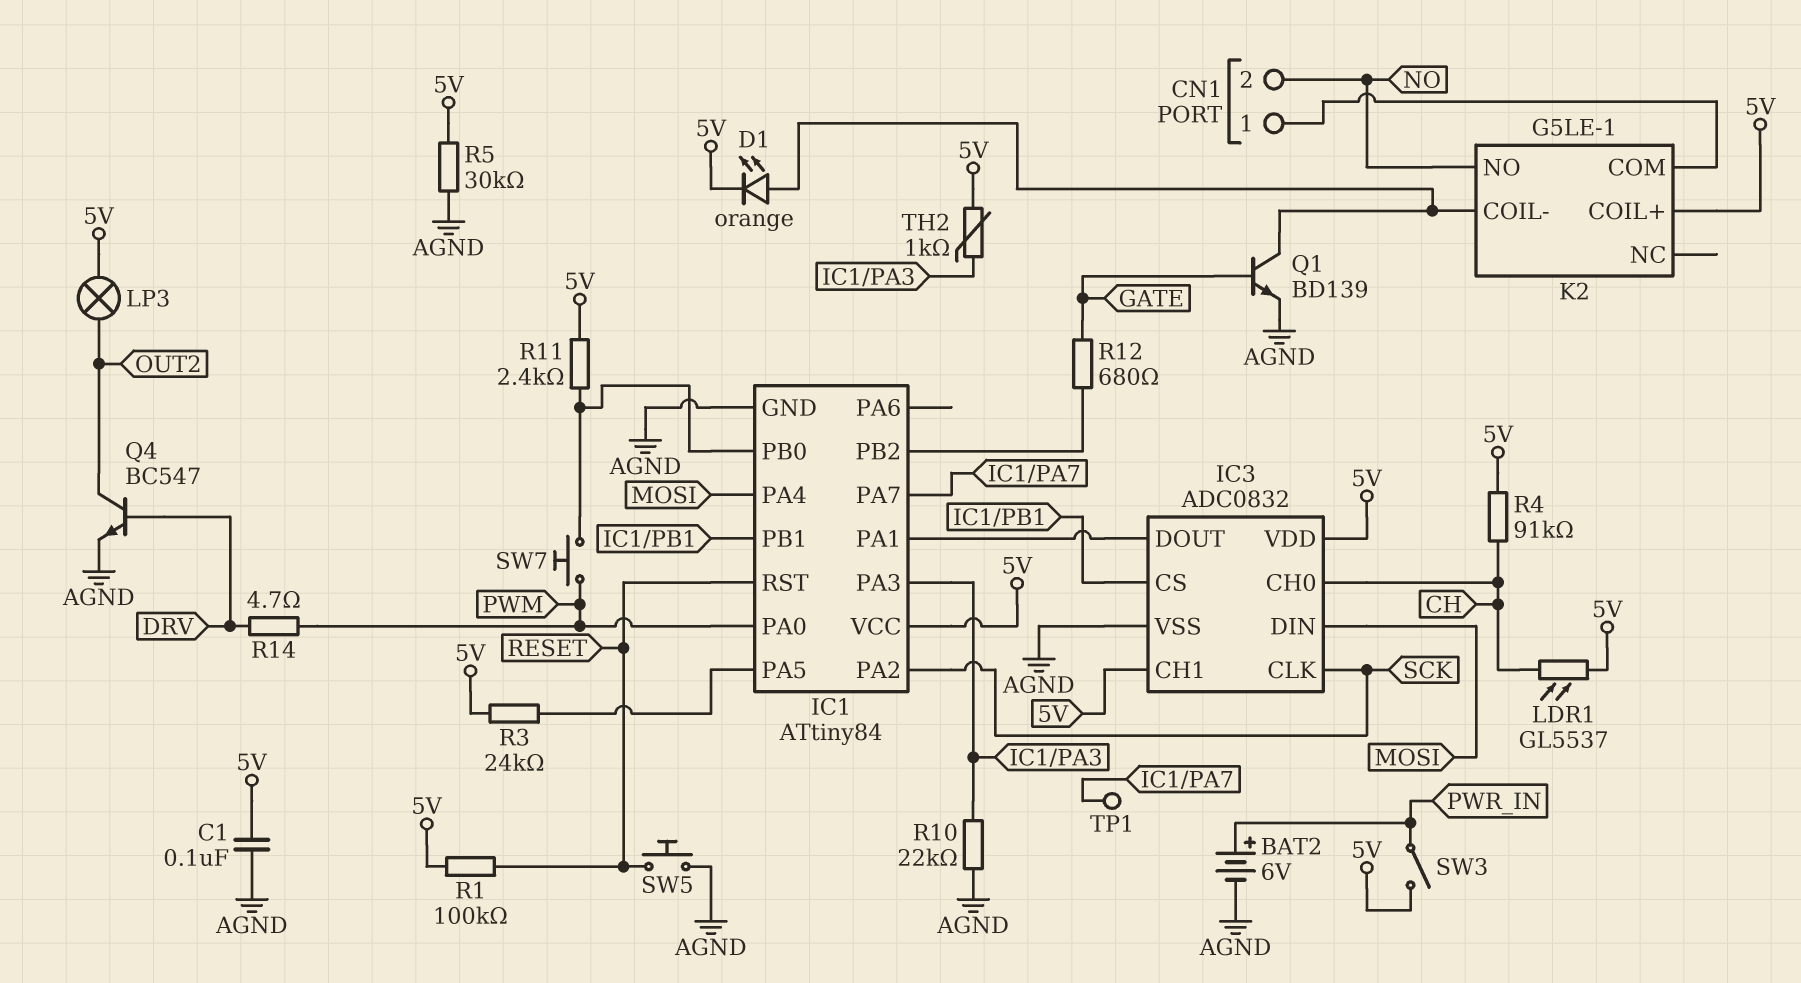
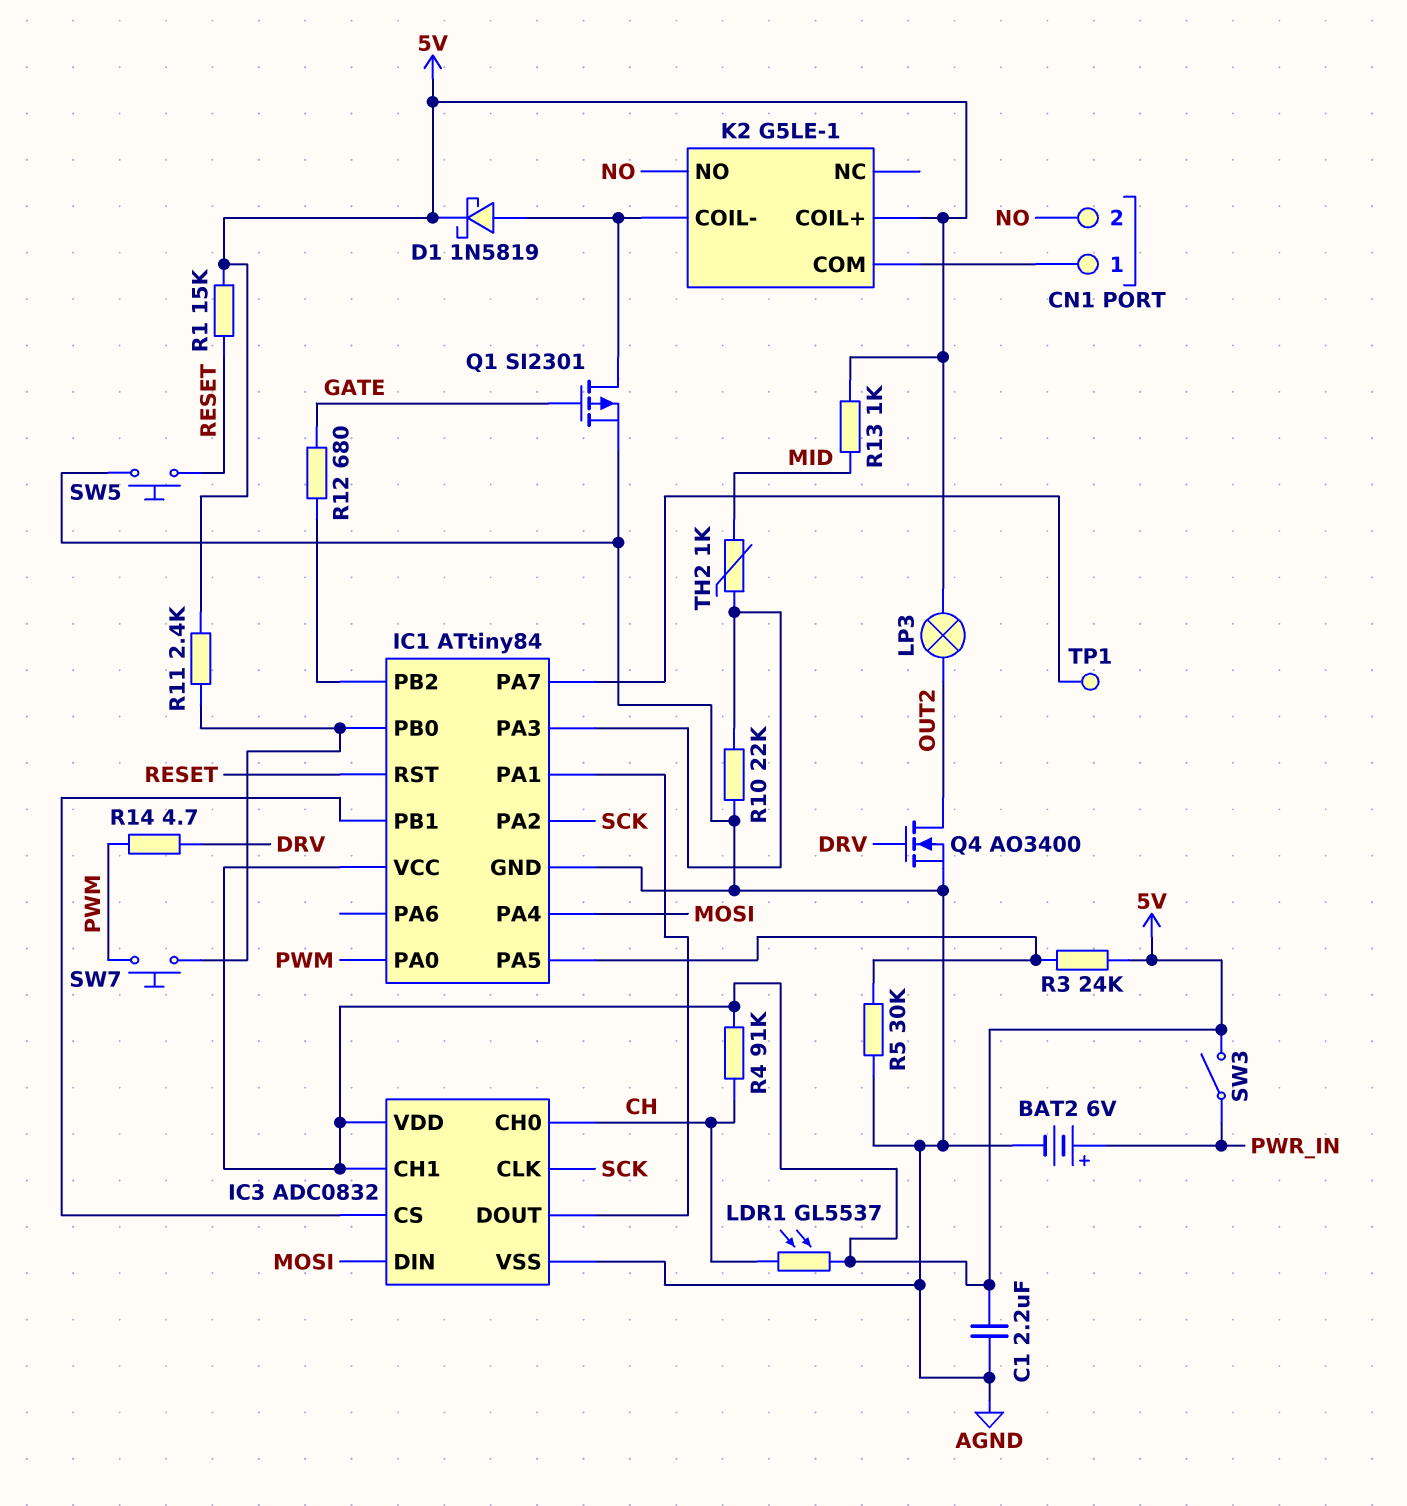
C1: 100nF (5V, AGND) -> 2.2uF (5V, AGND)
D1: LED orange (A K2/COIL-, K 5V) -> schottky 1N5819 (A K2/COIL-, K 5V)
Q1: NPN BD139 (B GATE, C K2/COIL-, E AGND) -> PMOS SI2301 (G GATE, D K2/COIL-, S AGND)
Q4: NPN BC547 (B DRV, C OUT2, E AGND) -> NMOS AO3400 (G DRV, D OUT2, S AGND)
R1: 100k (5V, RESET) -> 15k (5V, RESET)
R5: 30k (5V, AGND) -> 30k (AGND, IC1/PA5)
R13: none -> 1k (5V, MID)
TH2: 1k (5V, IC1/PA3) -> 1k (IC1/PA3, MID)

